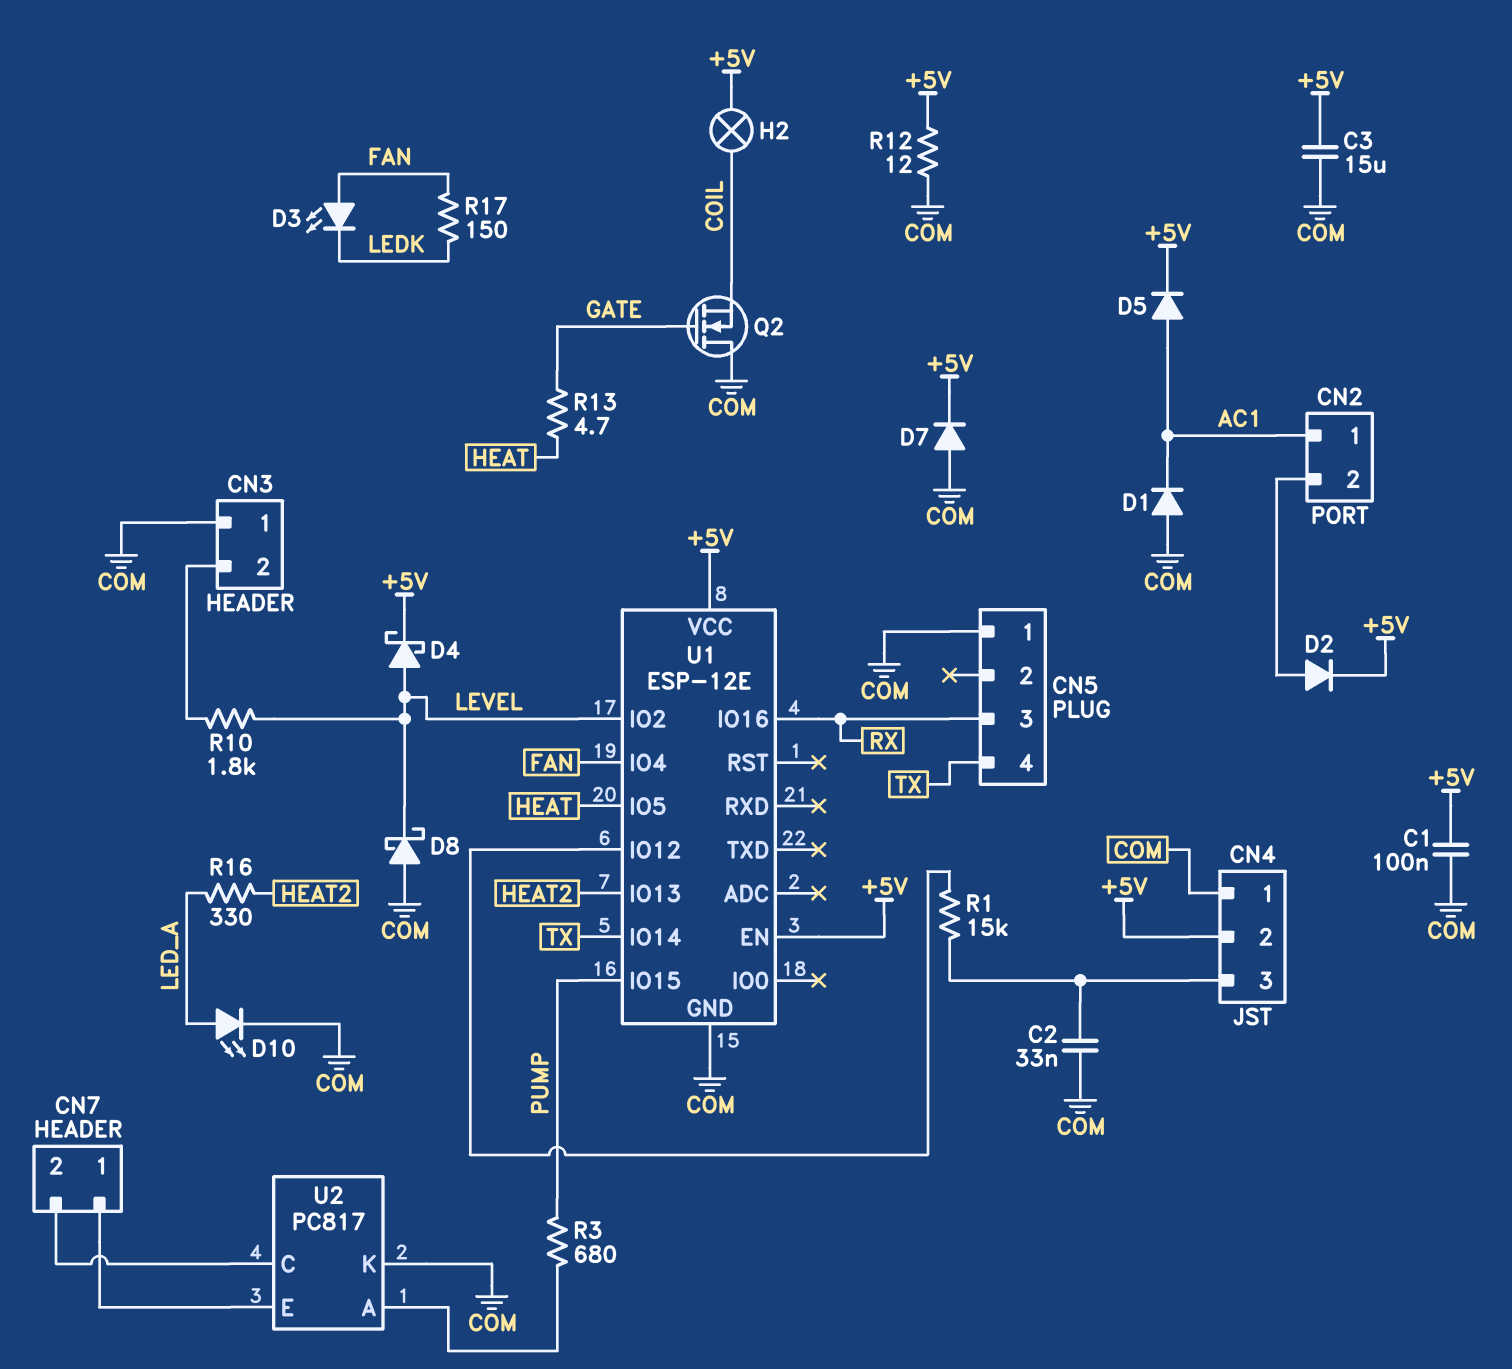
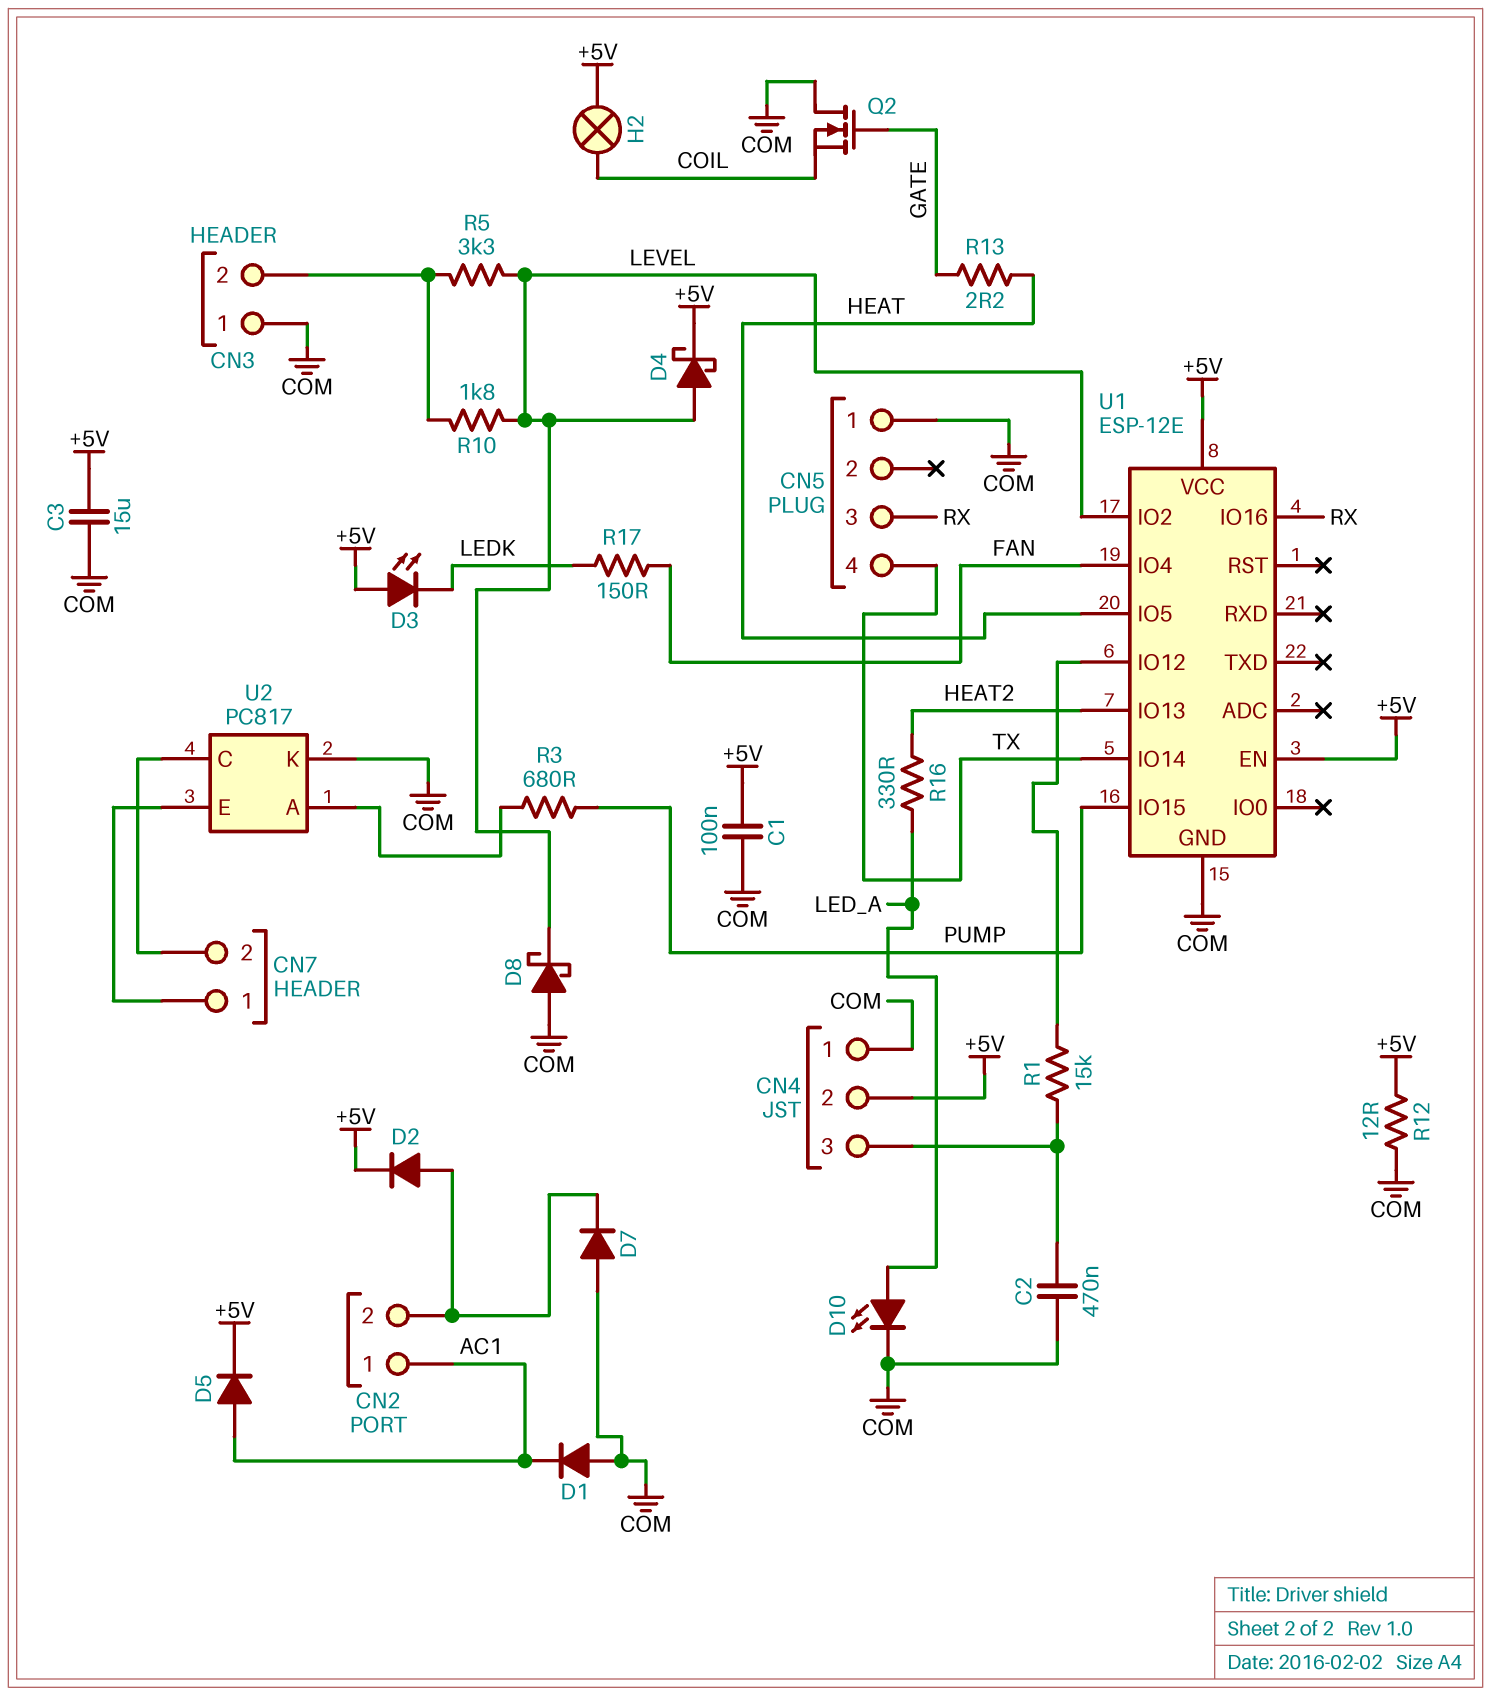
C2: 33nF (CN4/3, COM) -> 470nF (CN4/3, COM)
D3: LED (A FAN, K LEDK) -> LED (A +5V, K LEDK)
D7: diode (A COM, K +5V) -> diode (A COM, K CN2/2)
R5: none -> 3.3k (CN3/2, LEVEL)
R13: 4.7 (GATE, HEAT) -> 2.2 (GATE, HEAT)

